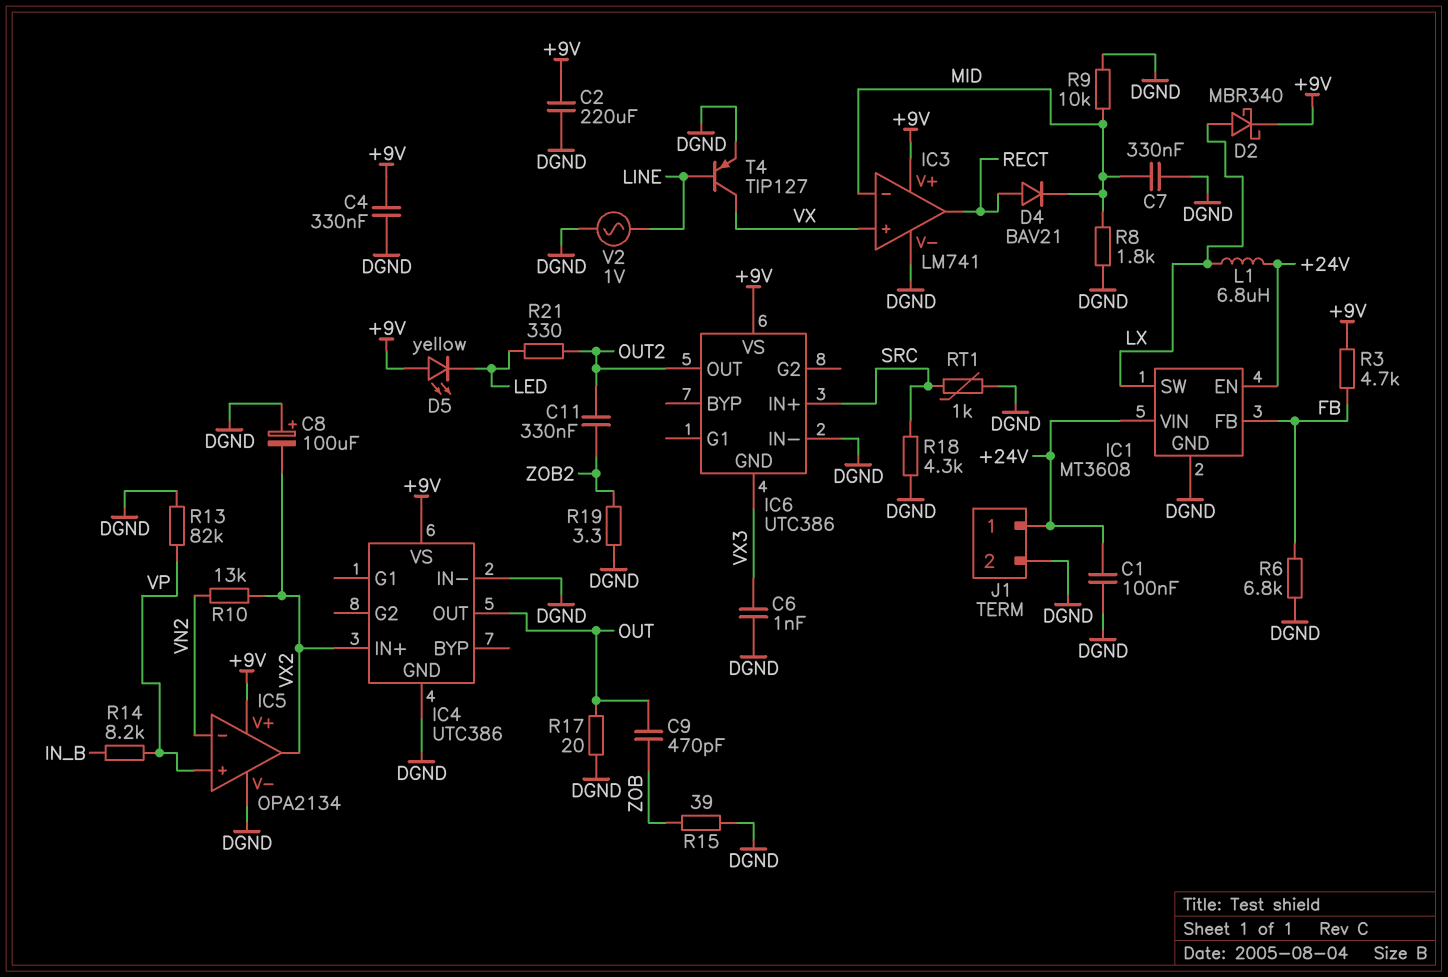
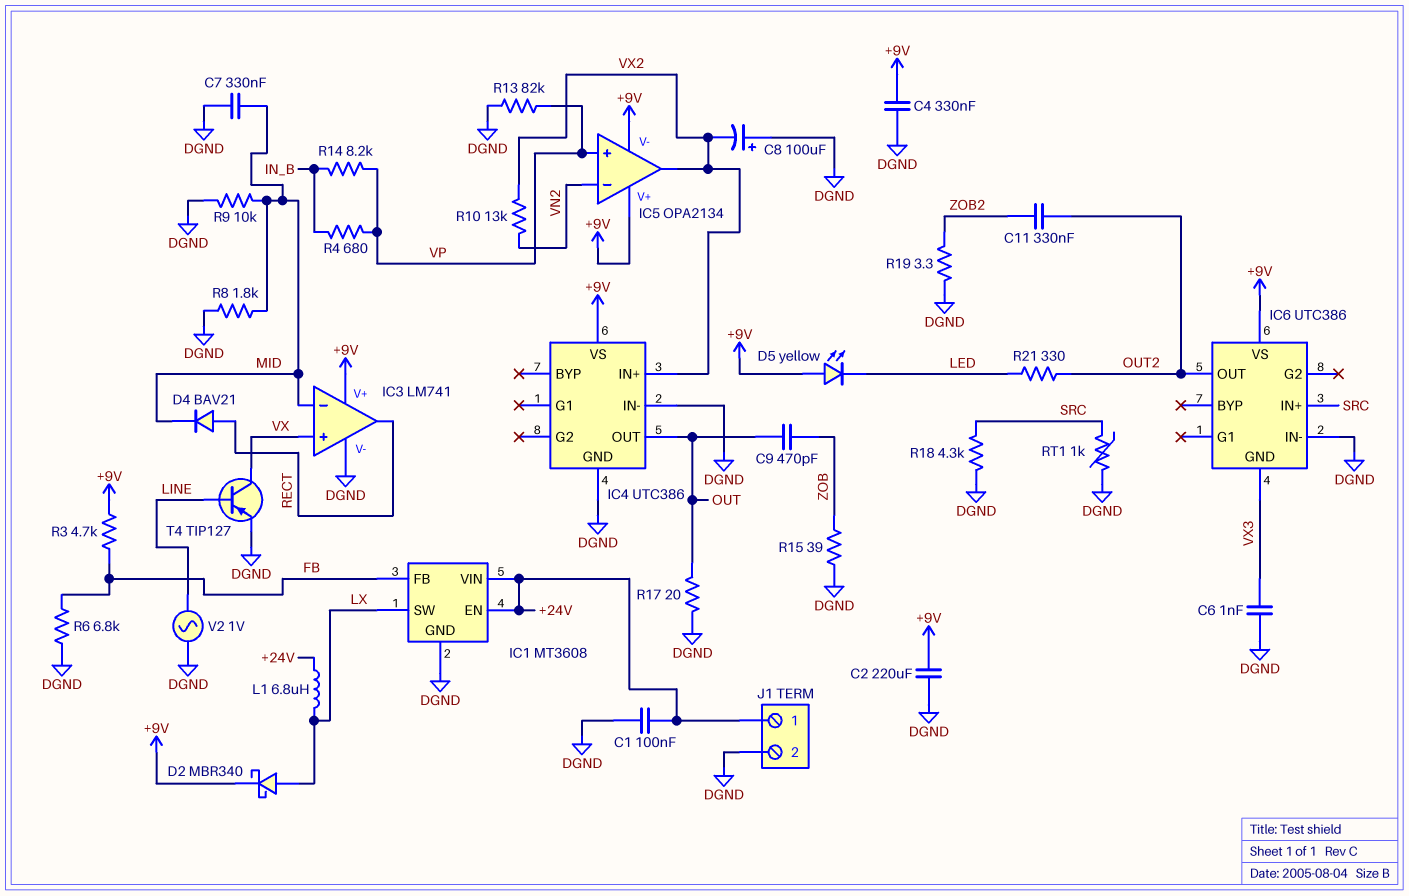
IC5 pin V-: DGND -> +9V
R4: none -> 680 (IN_B, VP)

